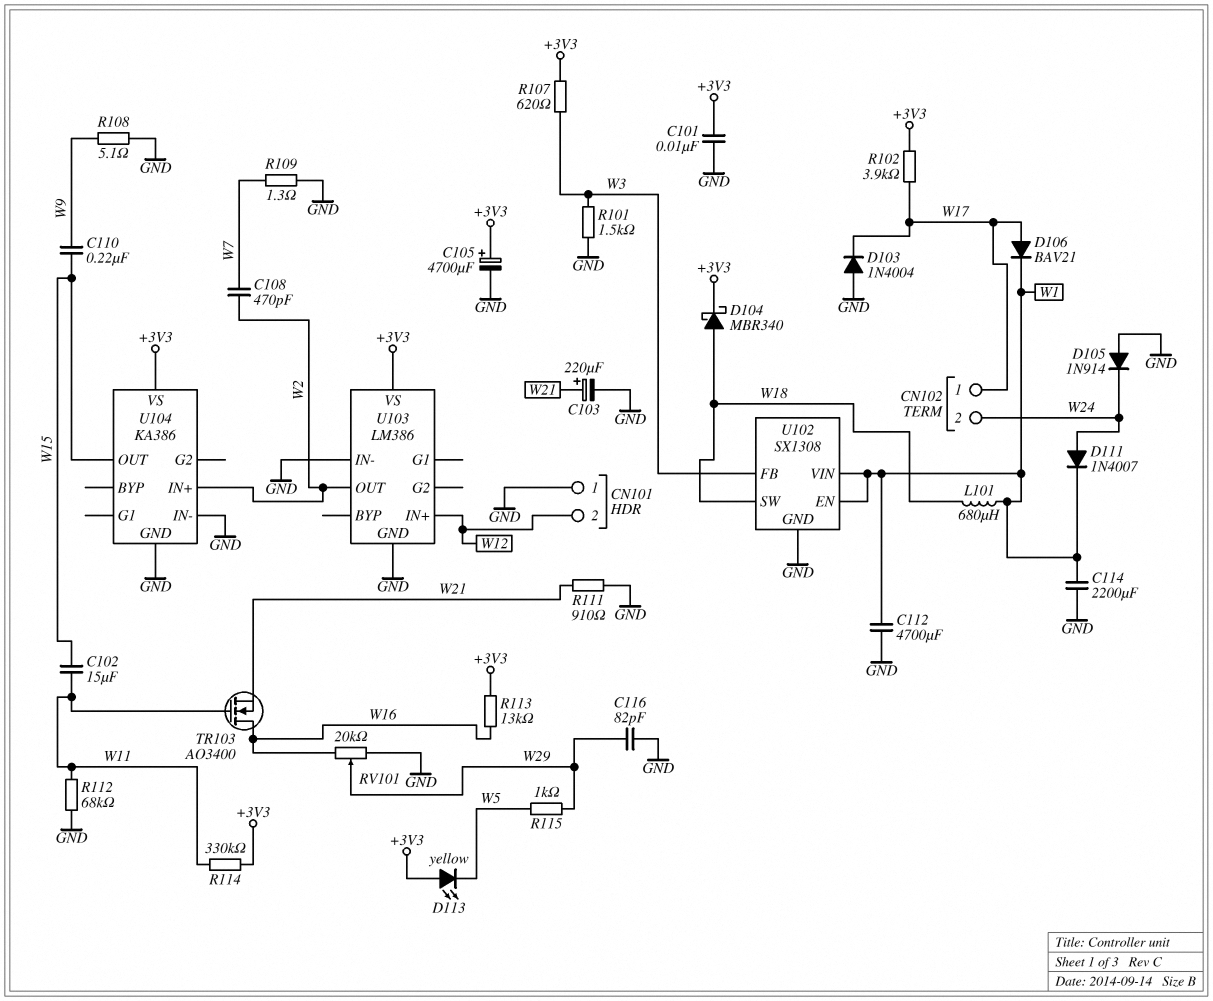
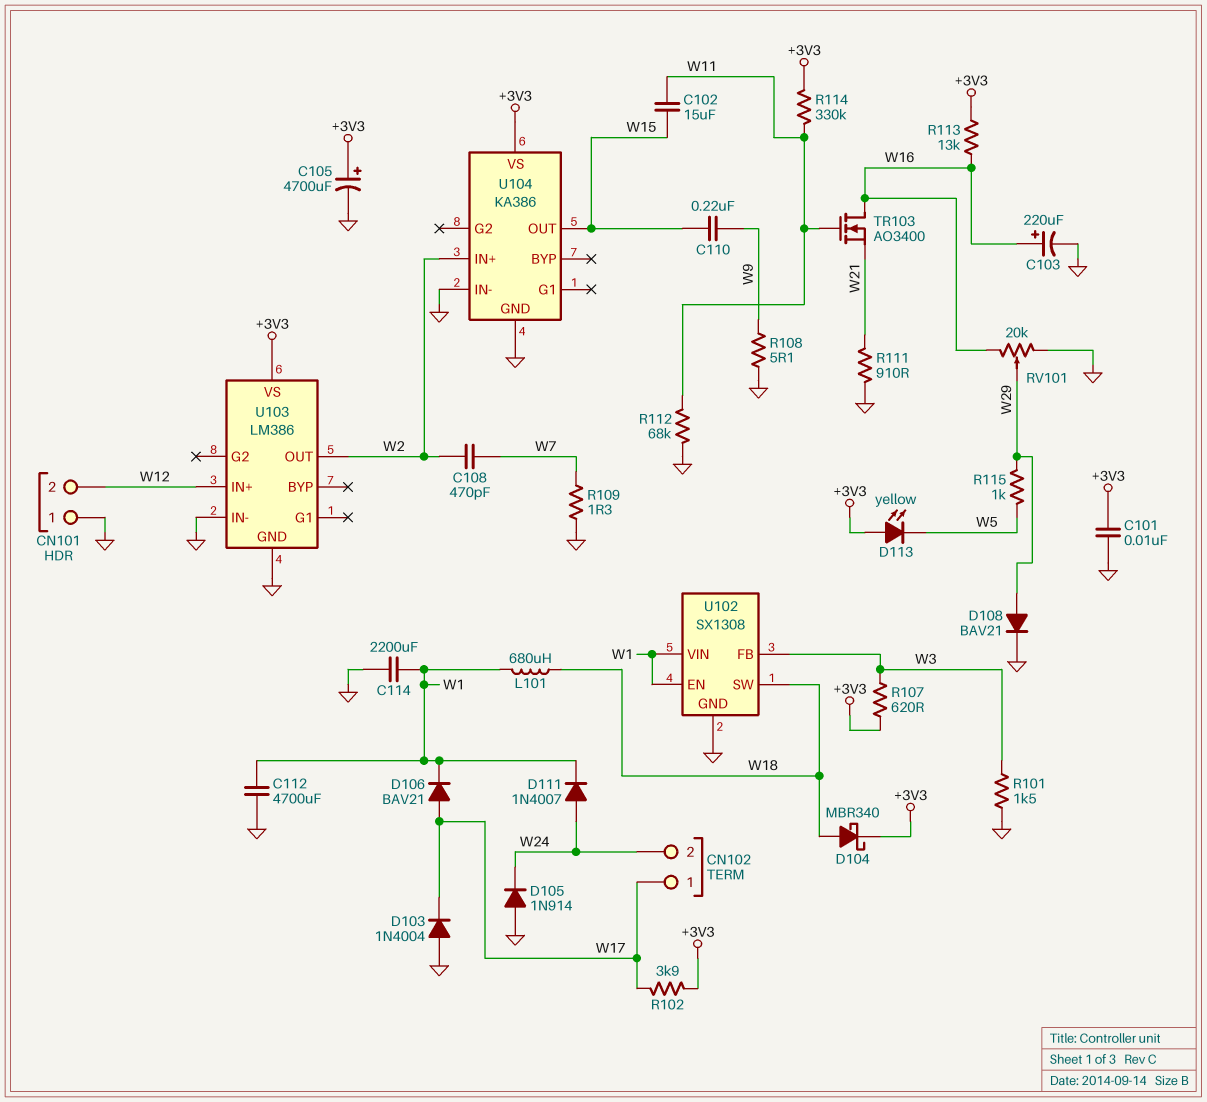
C103: 220uF (plus W21, minus GND) -> 220uF (plus W16, minus GND)
C116: 82pF (GND, W29) -> none
D108: none -> diode BAV21 (A W29, K GND)

